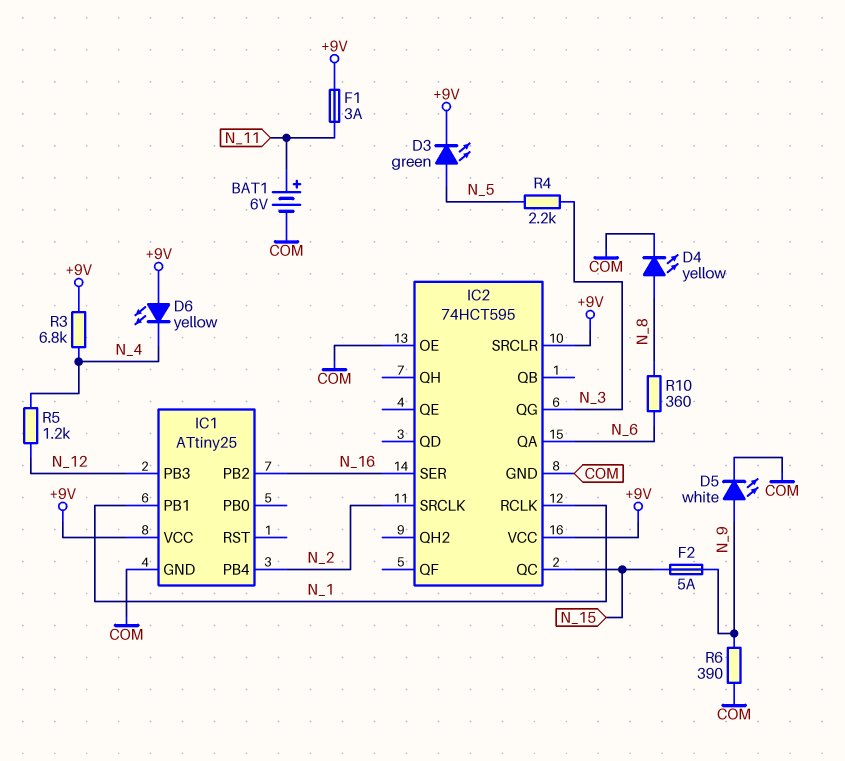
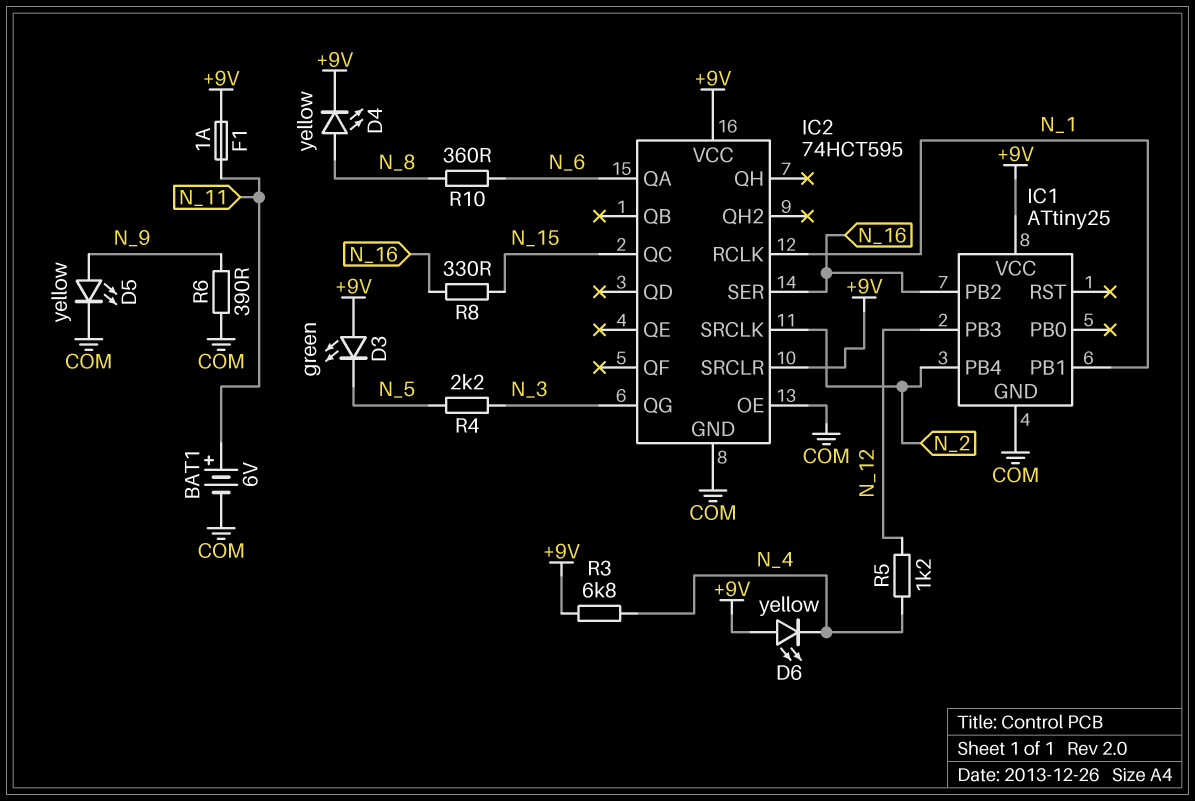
D3: LED green (A N_5, K +9V) -> LED green (A +9V, K N_5)
D4: LED yellow (A N_8, K COM) -> LED yellow (A N_8, K +9V)
D5: LED white (A N_9, K COM) -> LED yellow (A N_9, K COM)
F1: 3A (+9V, N_11) -> 1A (+9V, N_11)
F2: 5A (N_9, N_15) -> none
R8: none -> 330 (N_15, N_16)

